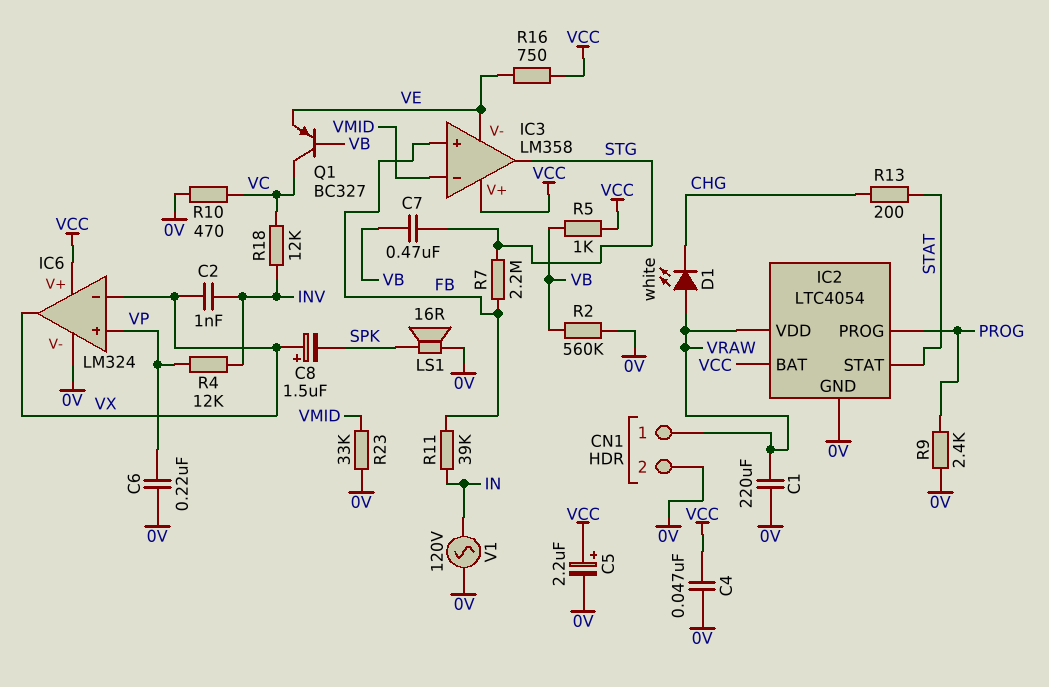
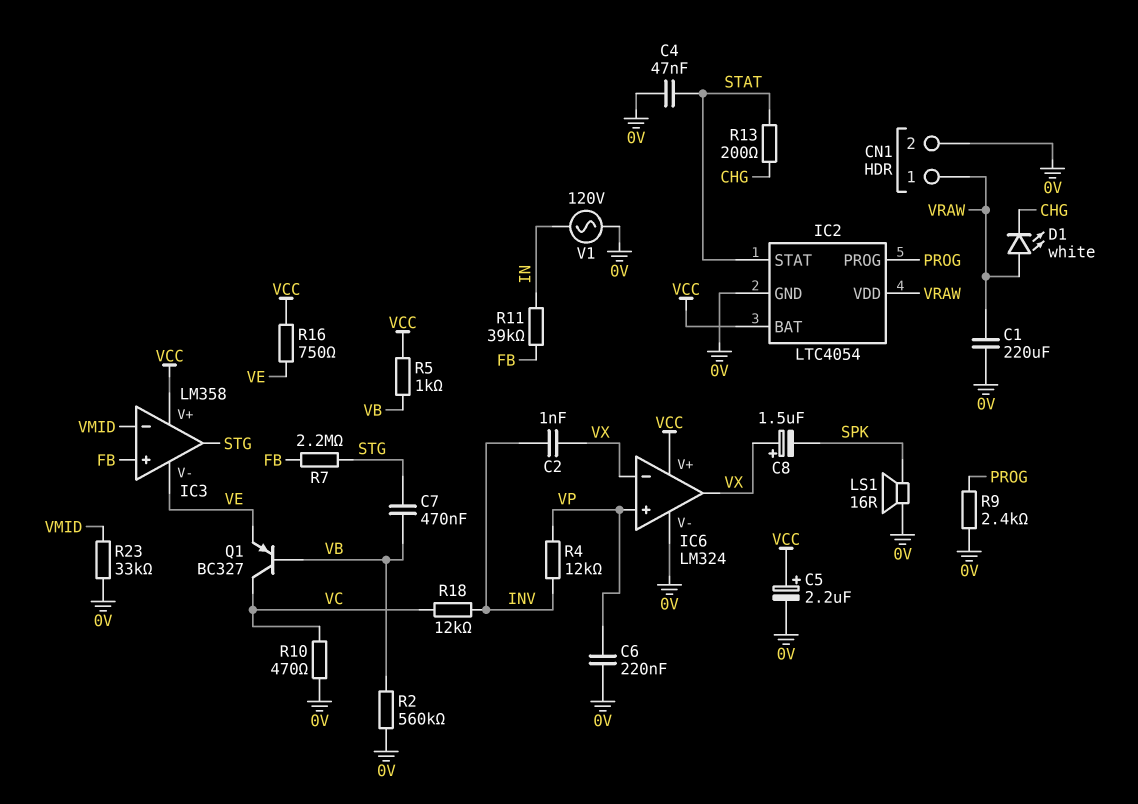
C4: 47nF (0V, VCC) -> 47nF (0V, STAT)

